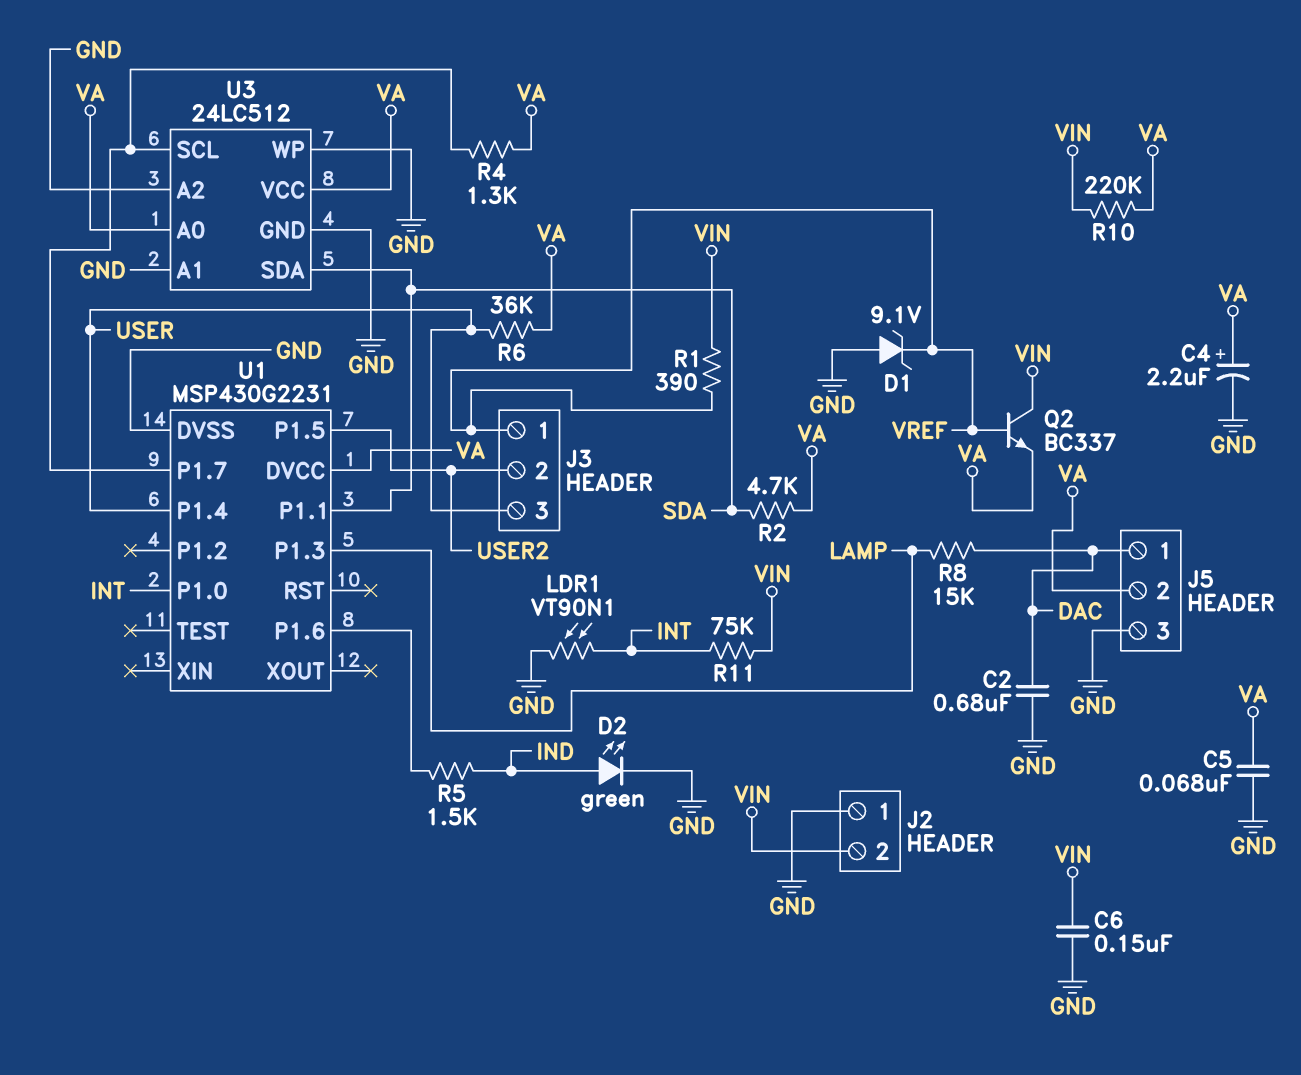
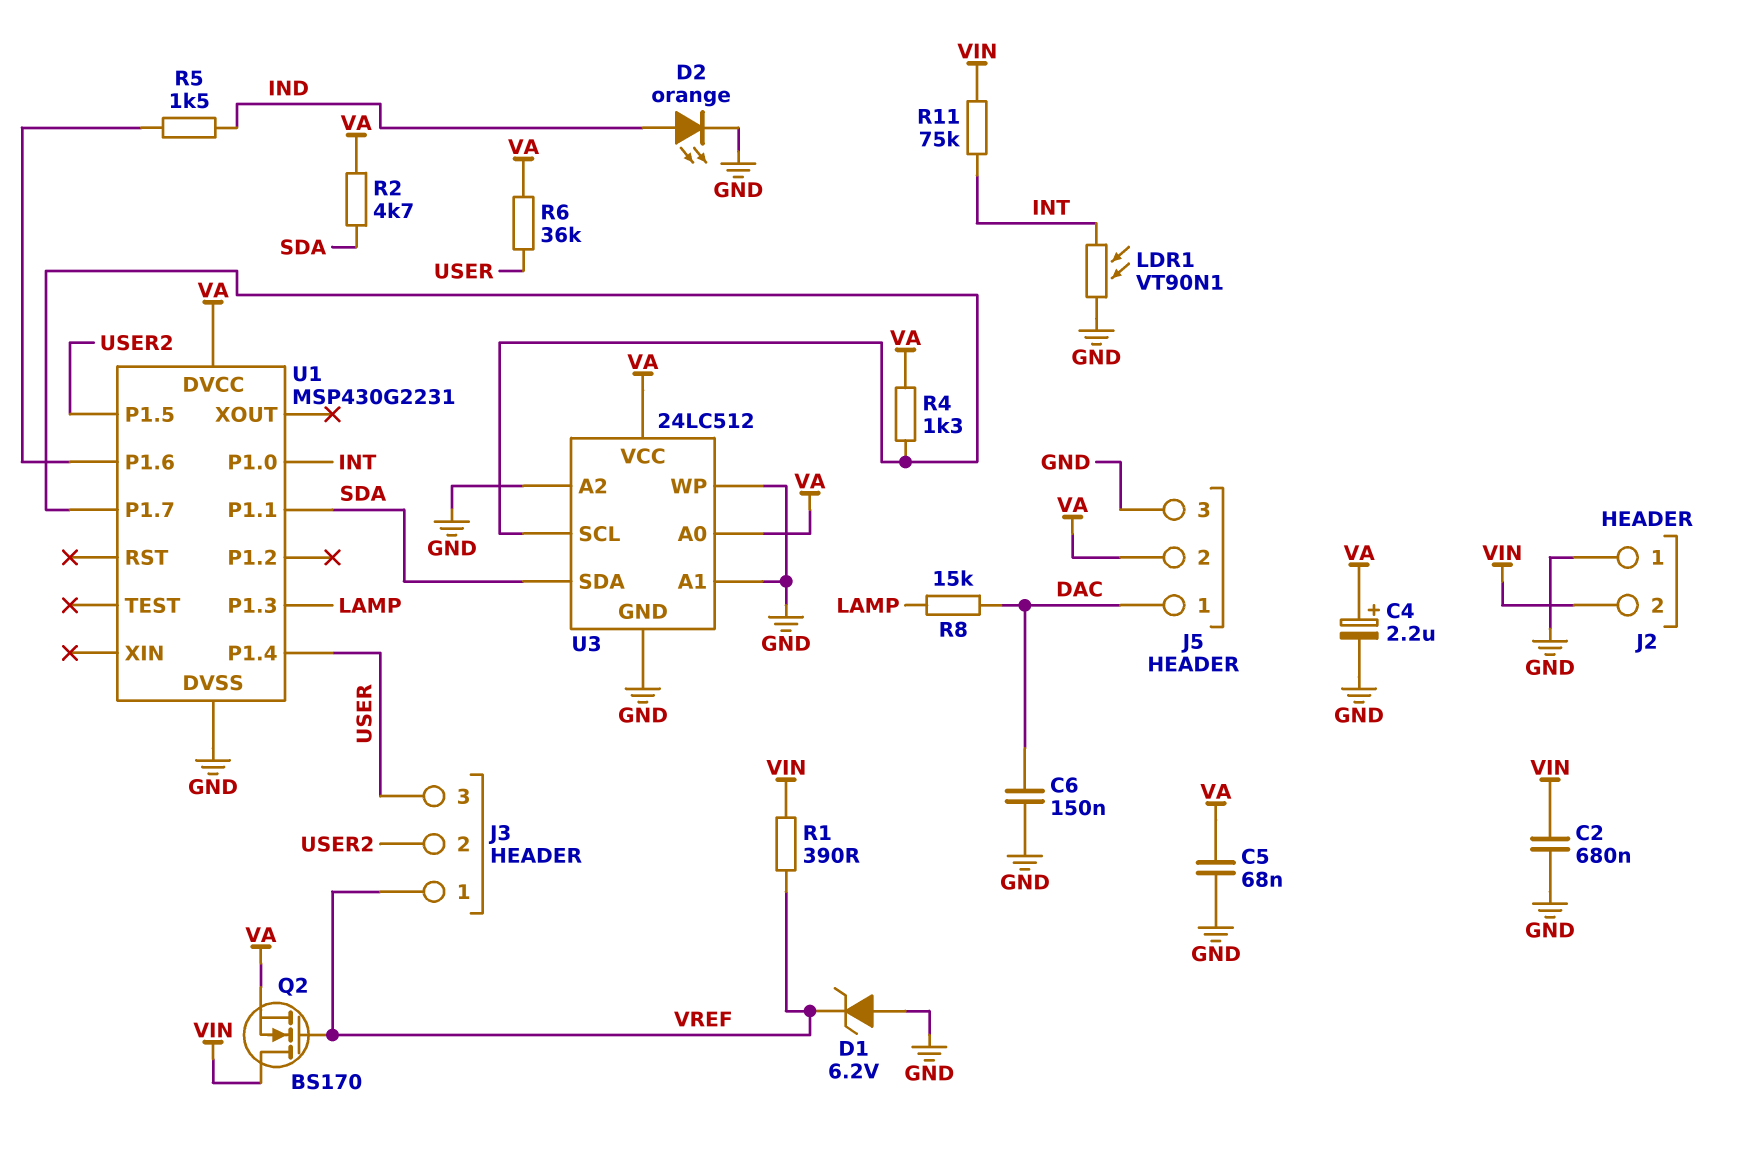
C2: 680nF (DAC, GND) -> 680nF (GND, VIN)
C6: 150nF (GND, VIN) -> 150nF (DAC, GND)
D1: zener 9.1V (A GND, K VREF) -> zener 6.2V (A GND, K VREF)
D2: LED green (A IND, K GND) -> LED orange (A IND, K GND)
Q2: NPN BC337 (B VREF, C VIN, E VA) -> NMOS BS170 (G VREF, D VIN, S VA)
R10: 220k (VA, VIN) -> none

